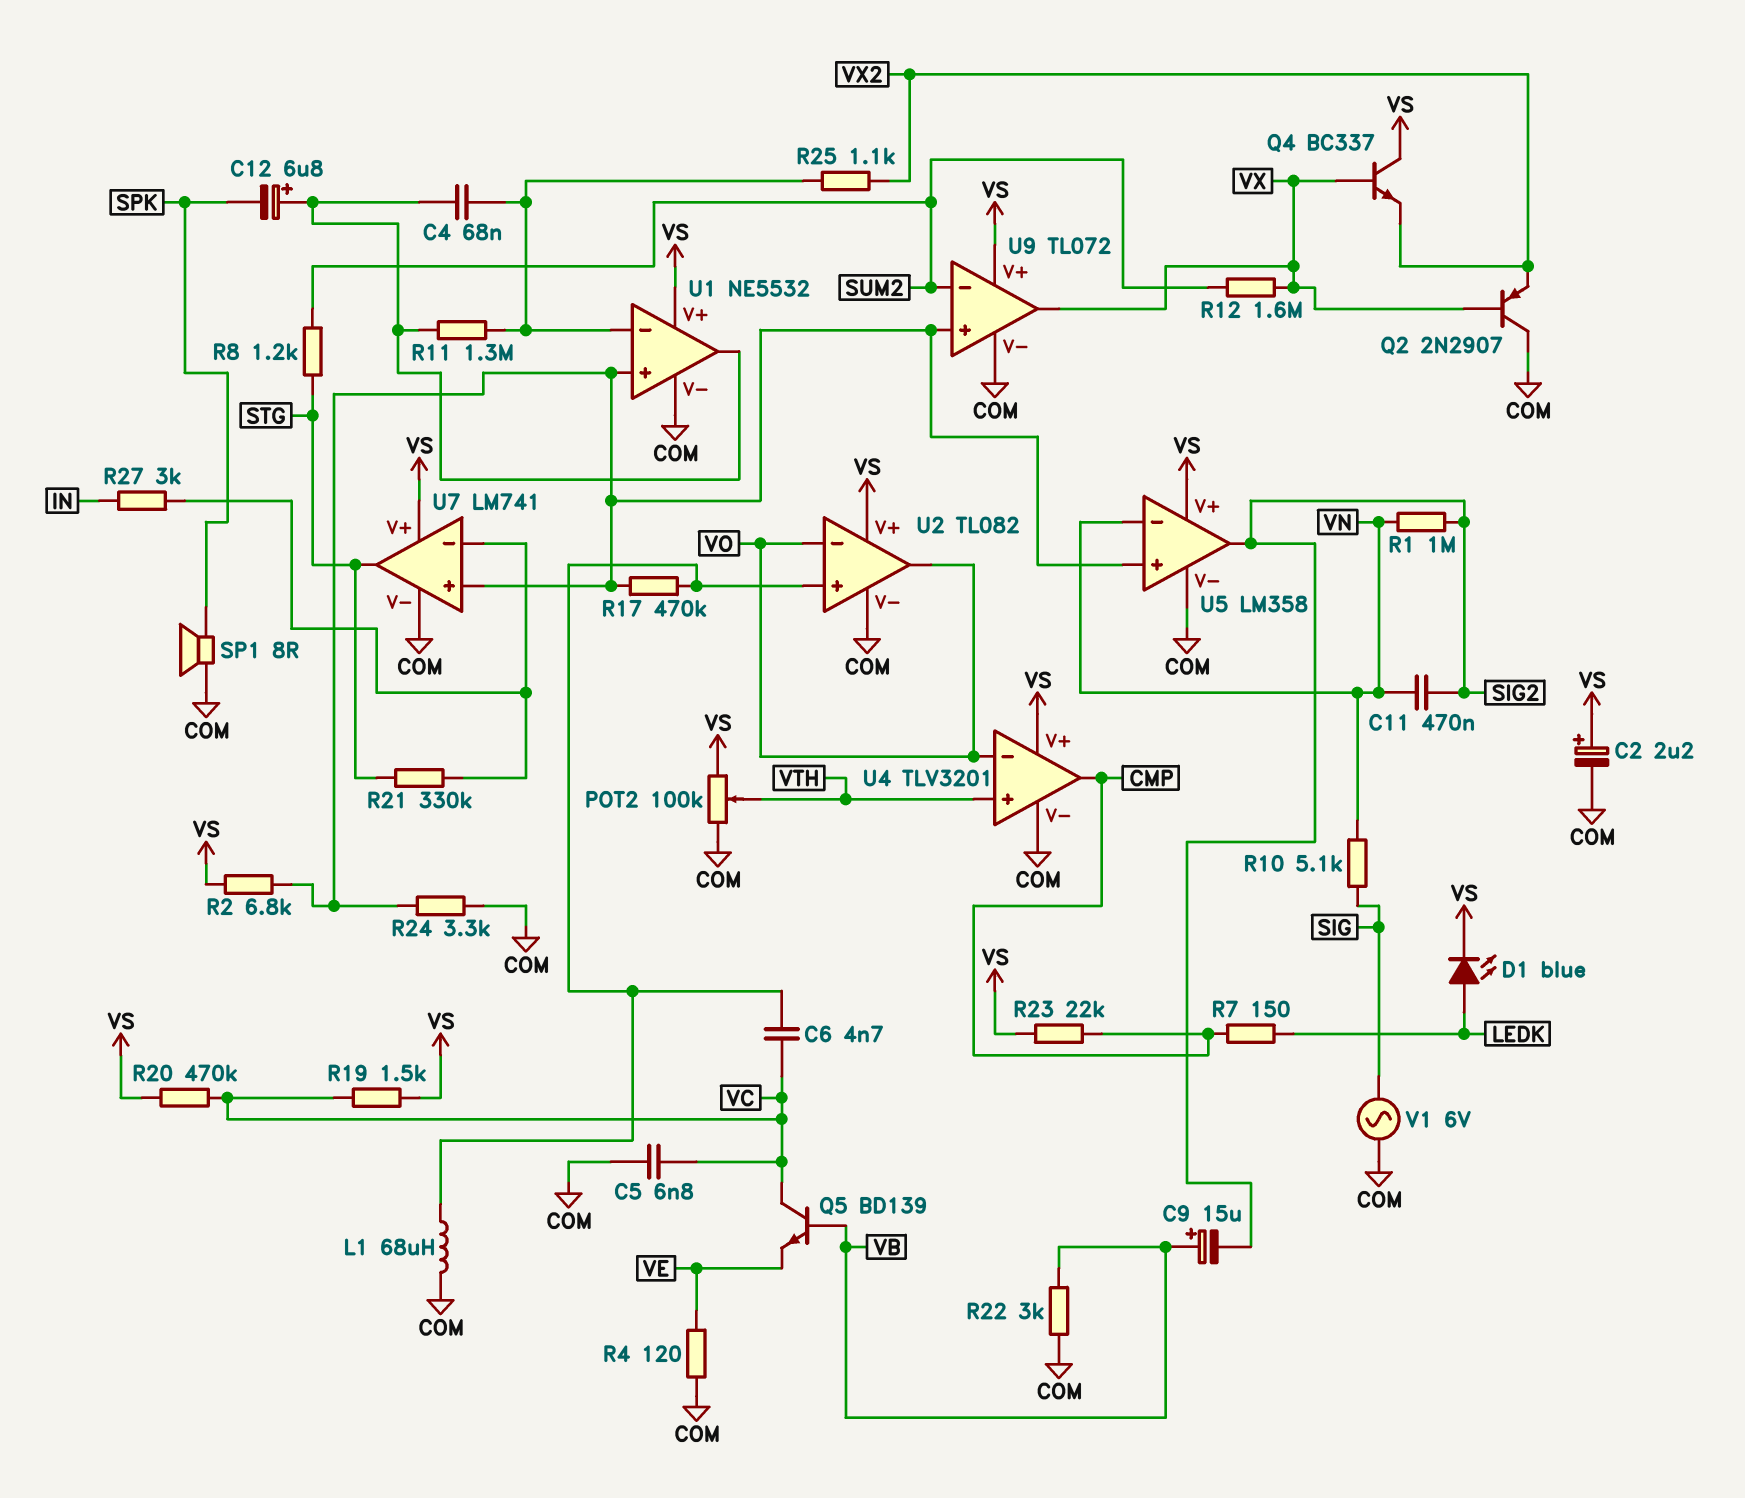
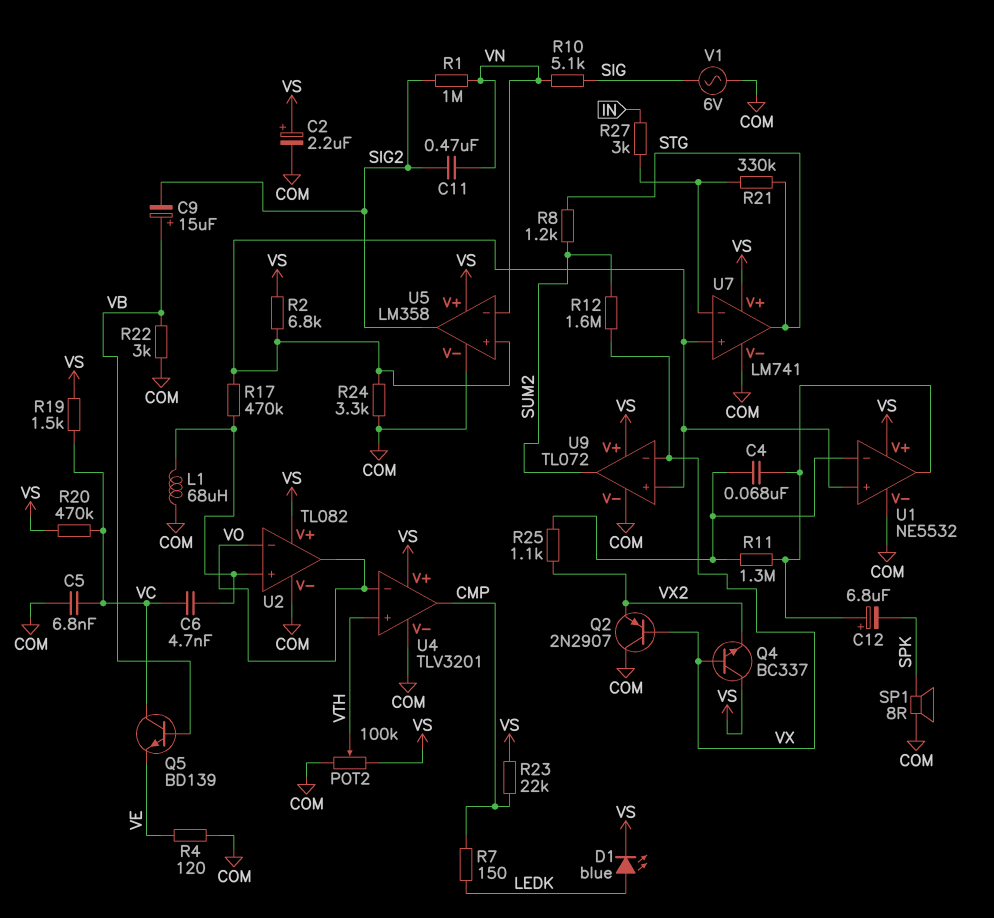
U9 pin in-: SUM2 -> VX
U9 pin out: VX -> SUM2

